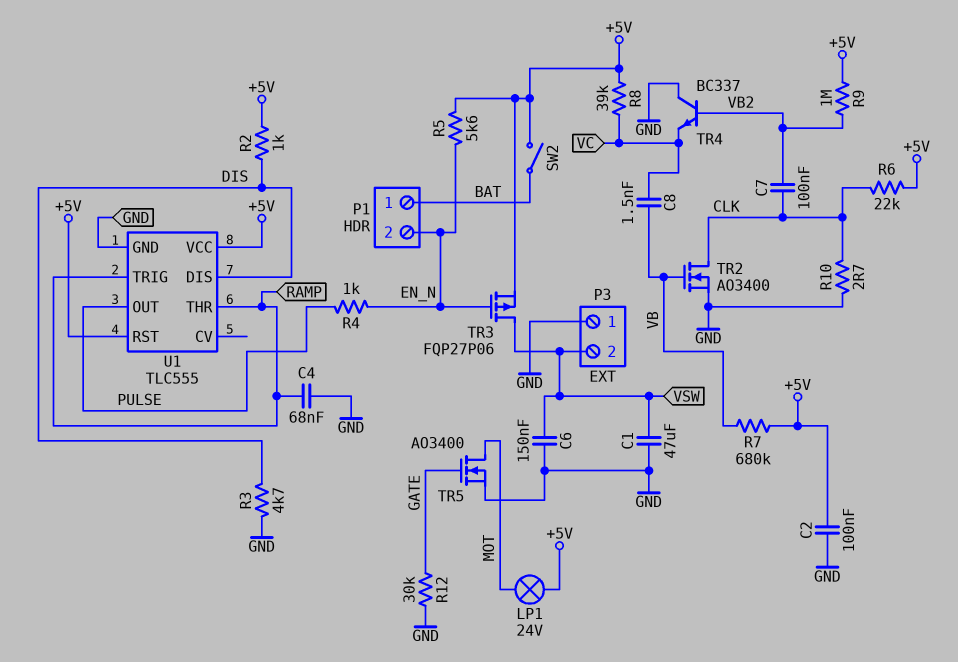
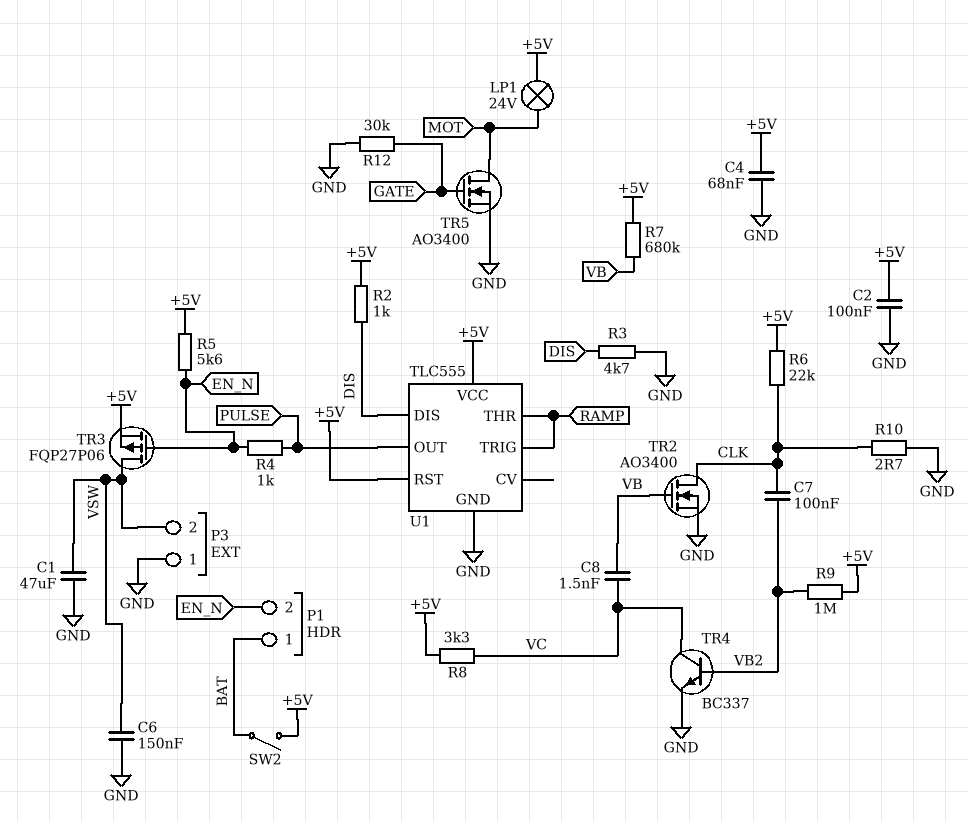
C4: 68nF (GND, RAMP) -> 68nF (+5V, GND)
R8: 39k (+5V, VC) -> 3.3k (+5V, VC)
TR4: NPN BC337 (B VB2, C GND, E VC) -> NPN BC337 (B VB2, C VC, E GND)

